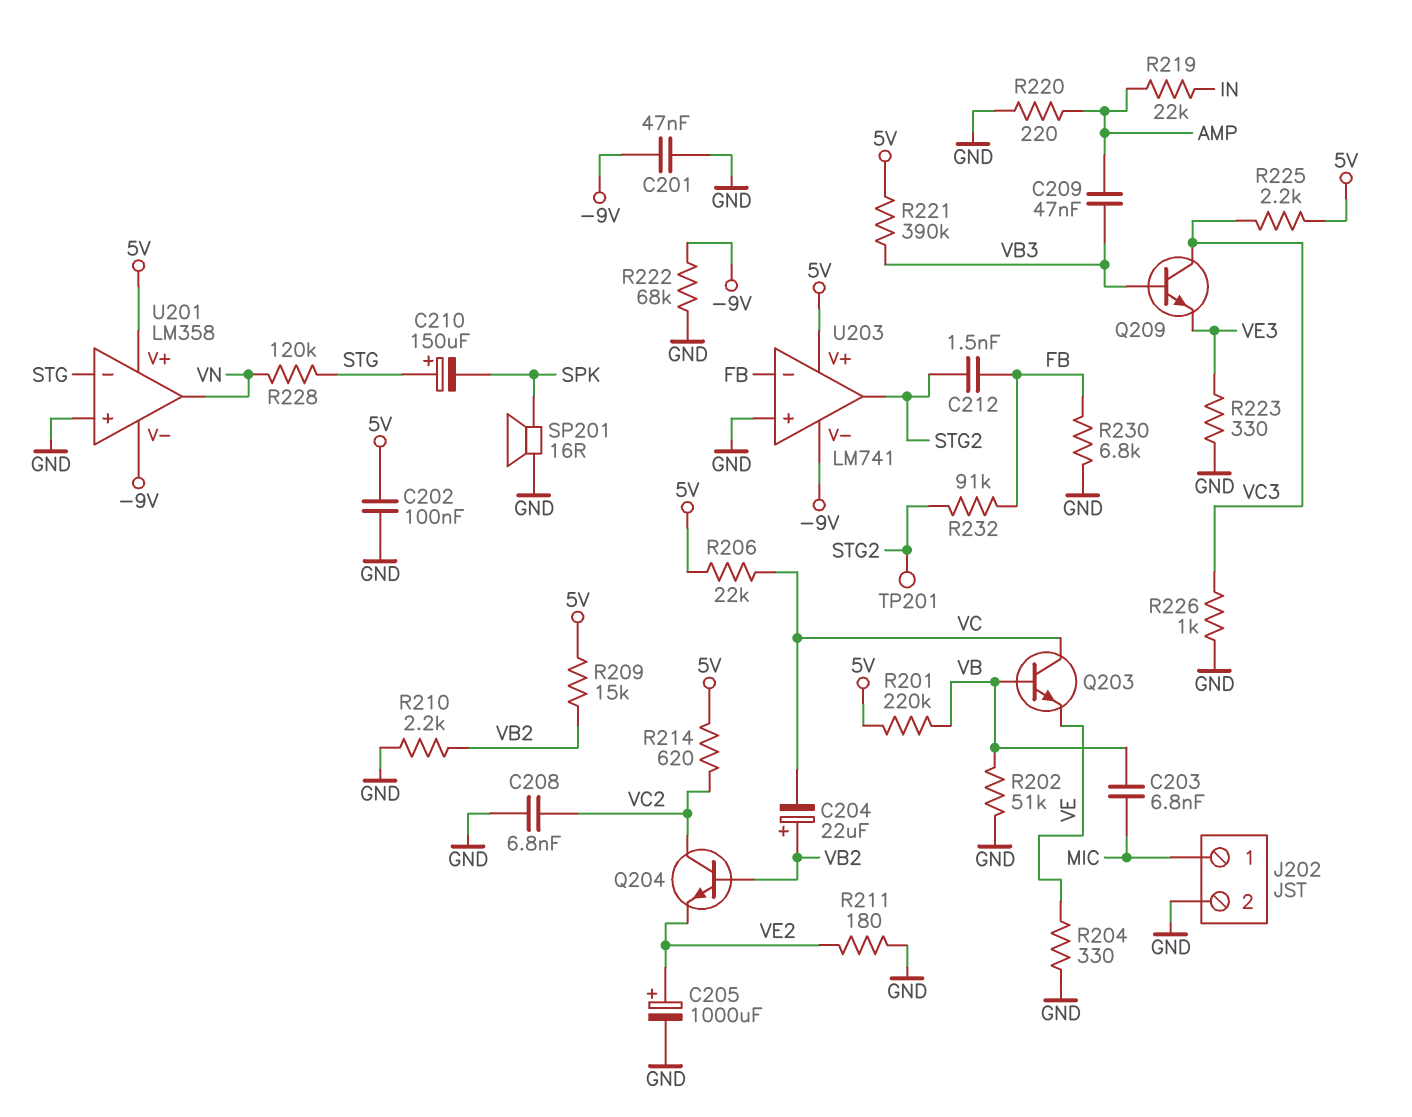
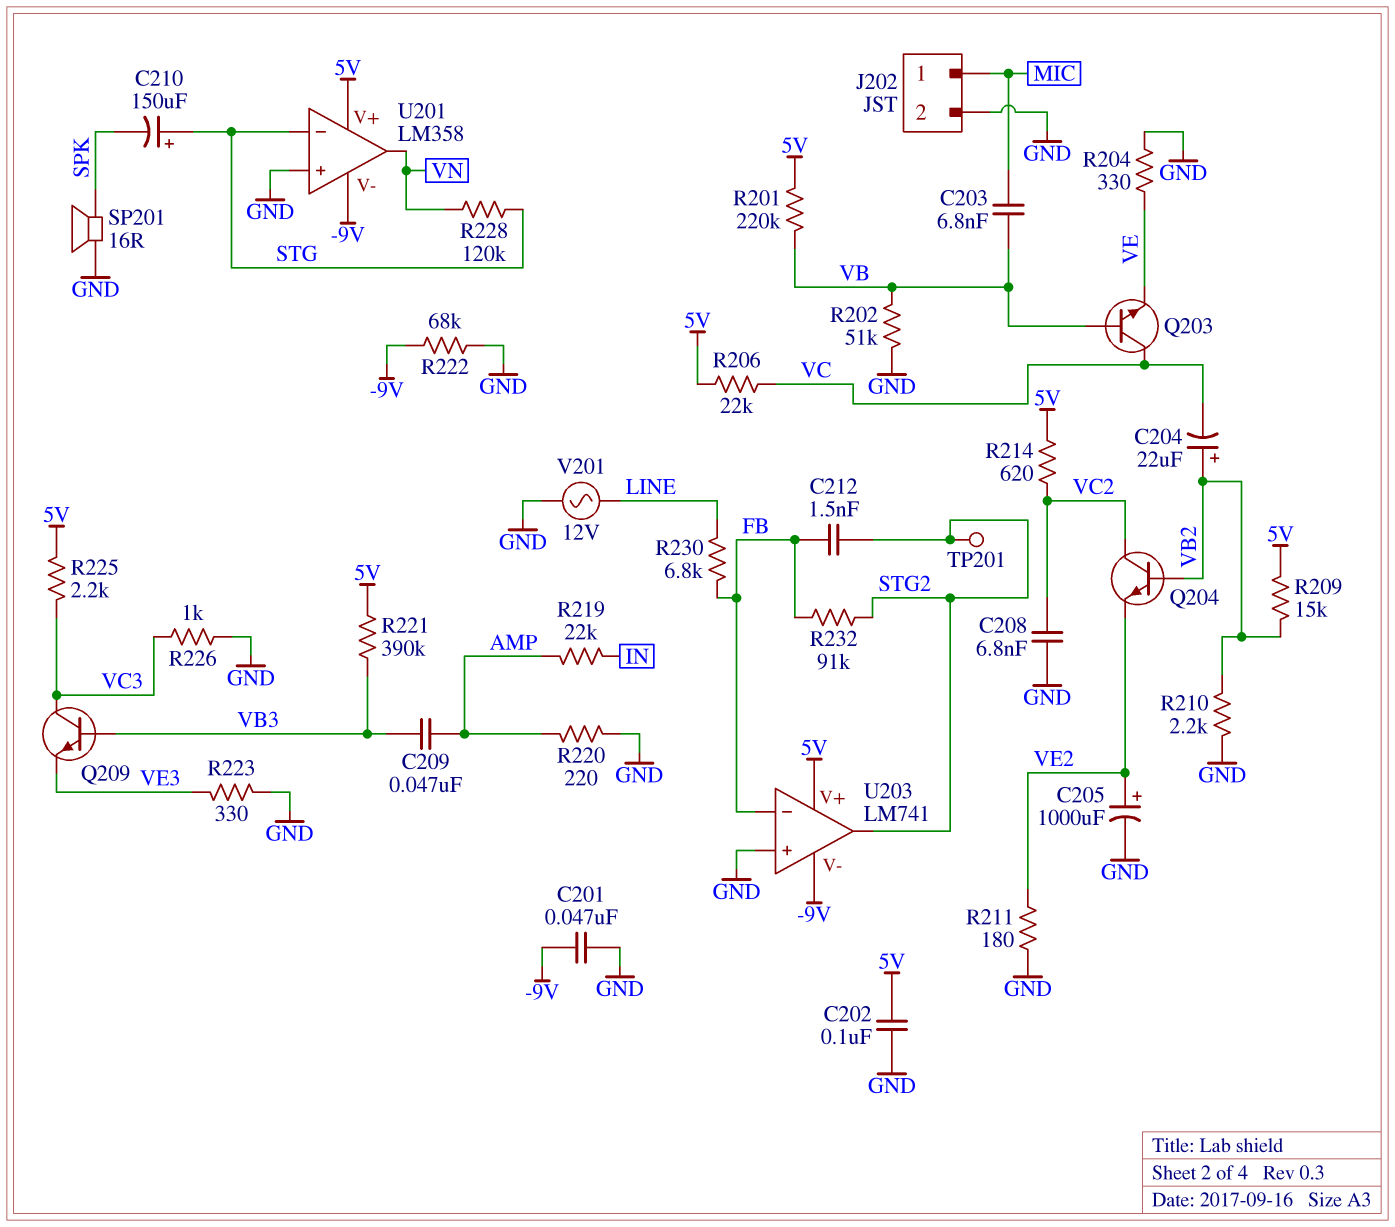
R230: 6.8k (FB, GND) -> 6.8k (FB, LINE)
V201: none -> AC 12V (GND, LINE)

